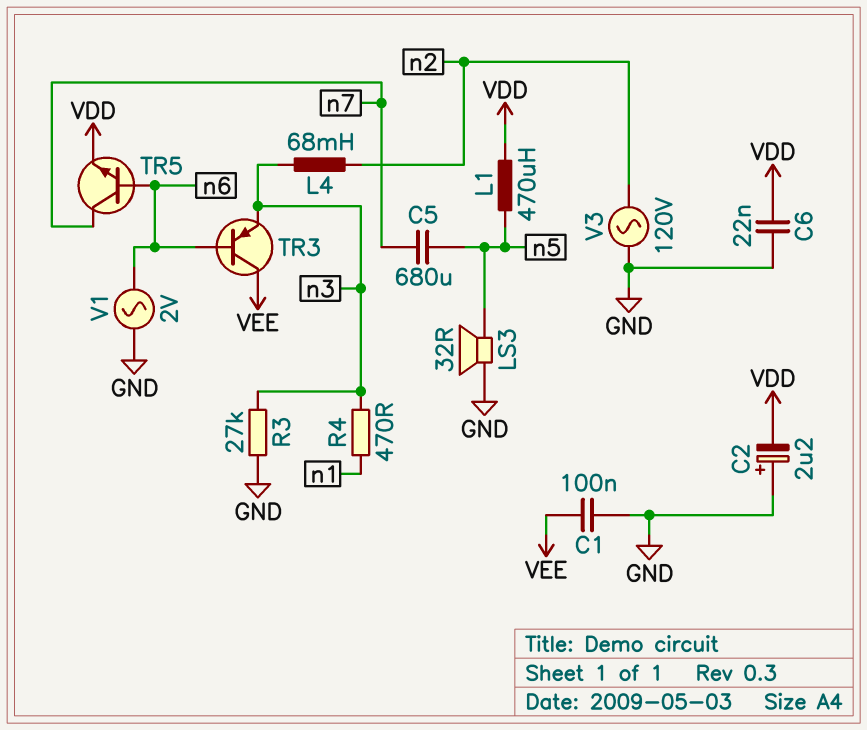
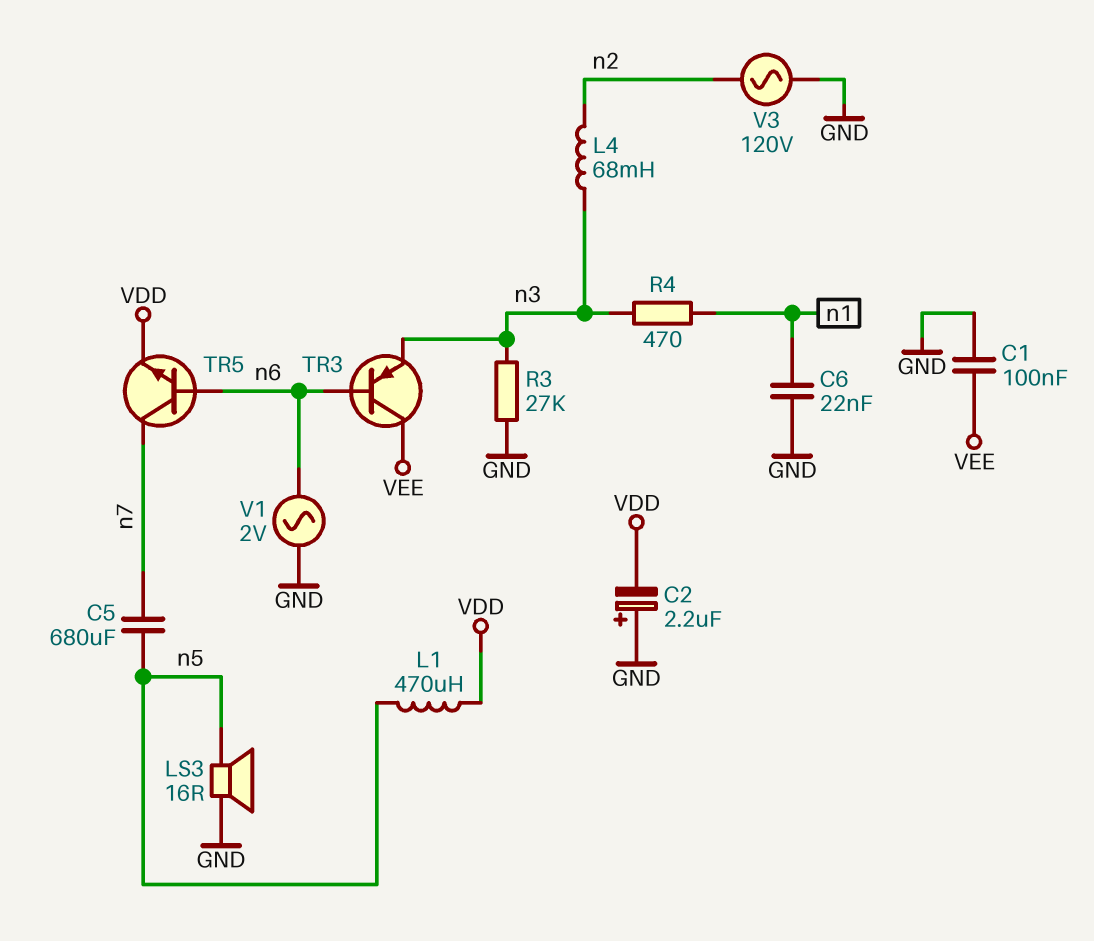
C6: 22nF (GND, VDD) -> 22nF (GND, n1)
LS3: speaker 32R (GND, n5) -> speaker 16R (GND, n5)

